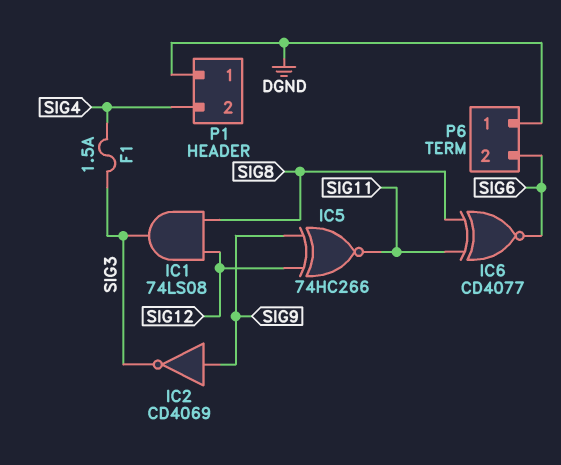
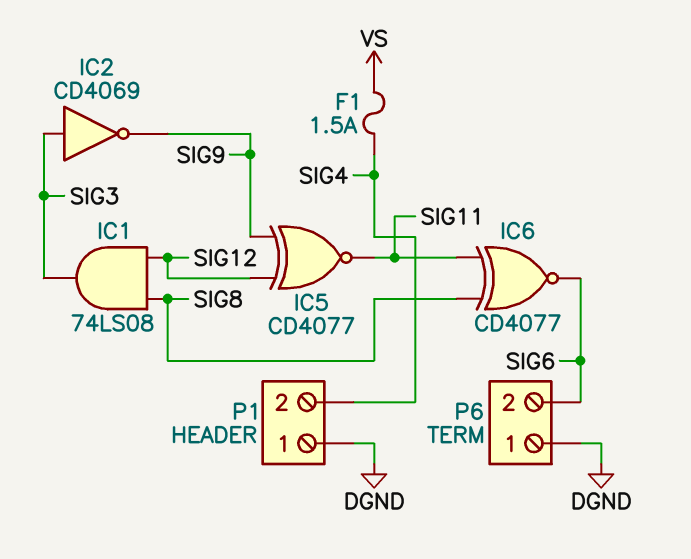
F1: 1.5A (SIG3, SIG4) -> 1.5A (SIG4, VS)
IC2: NOT CD4069 (in SIG9, out SIG3) -> NOT CD4069 (in SIG3, out SIG9)
IC5: XNOR 74HC266 (in SIG9, in SIG12, out SIG11) -> XNOR CD4077 (in SIG9, in SIG12, out SIG11)

